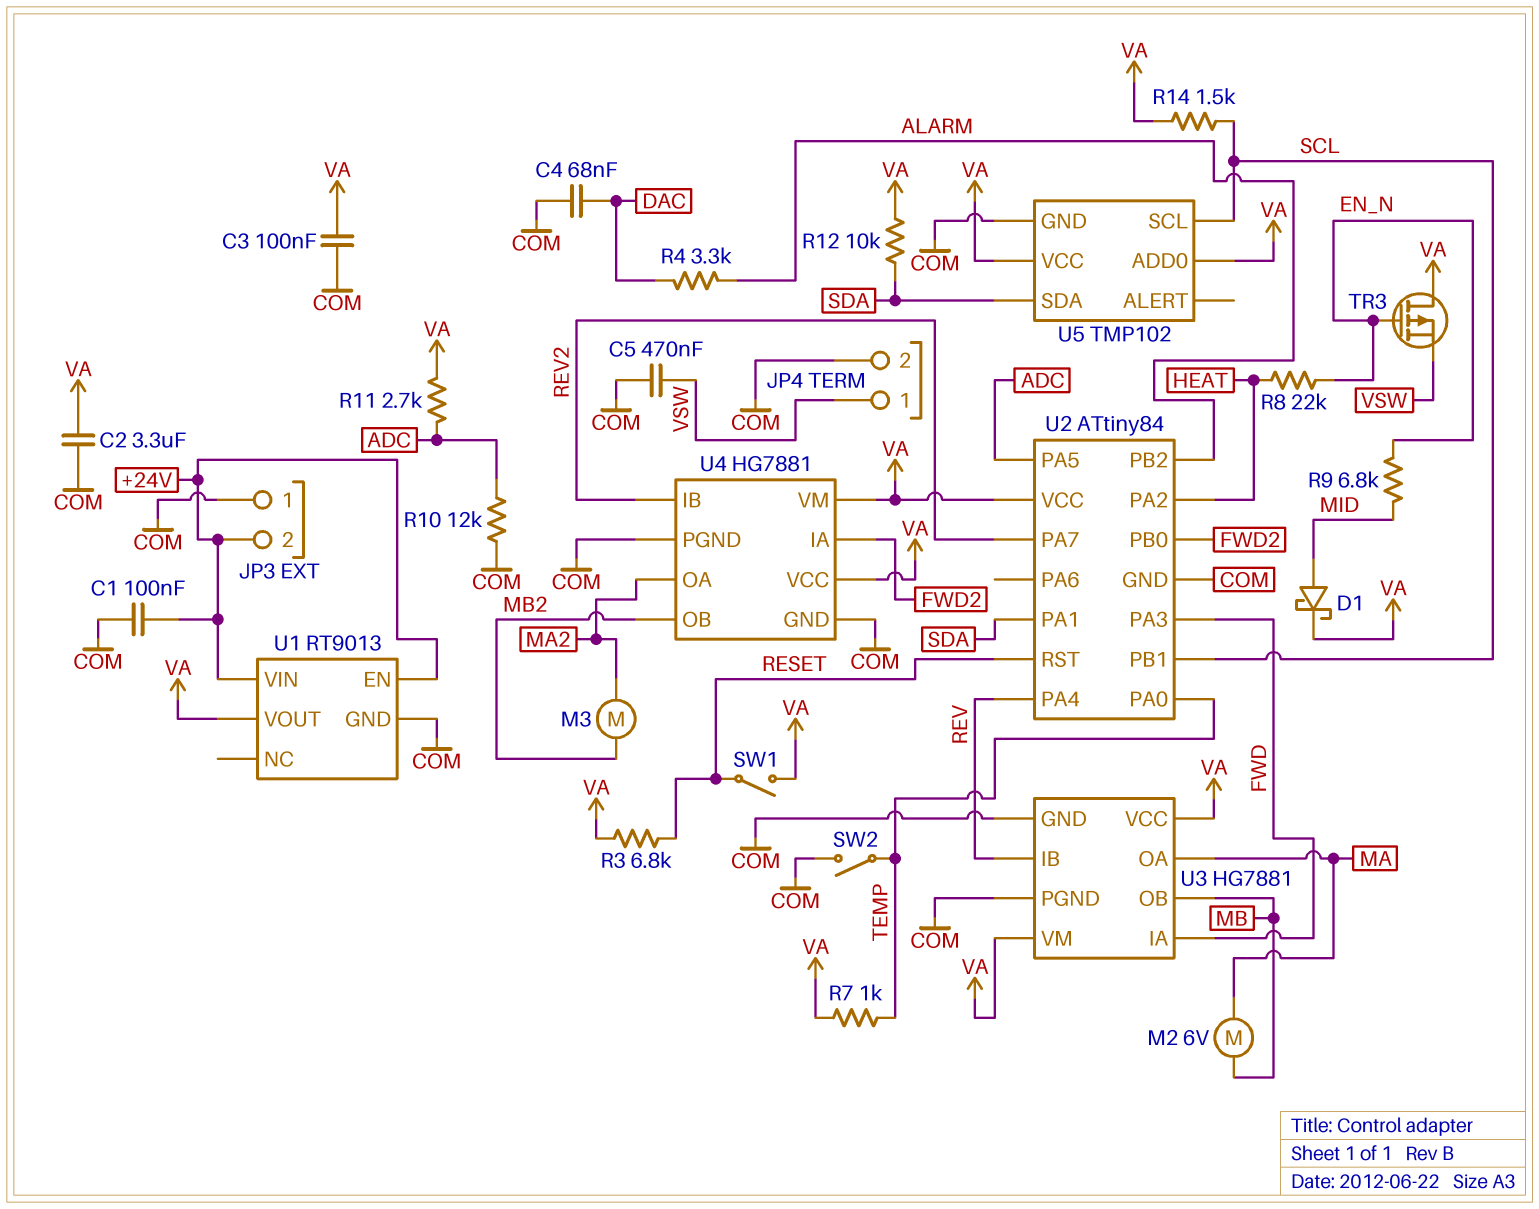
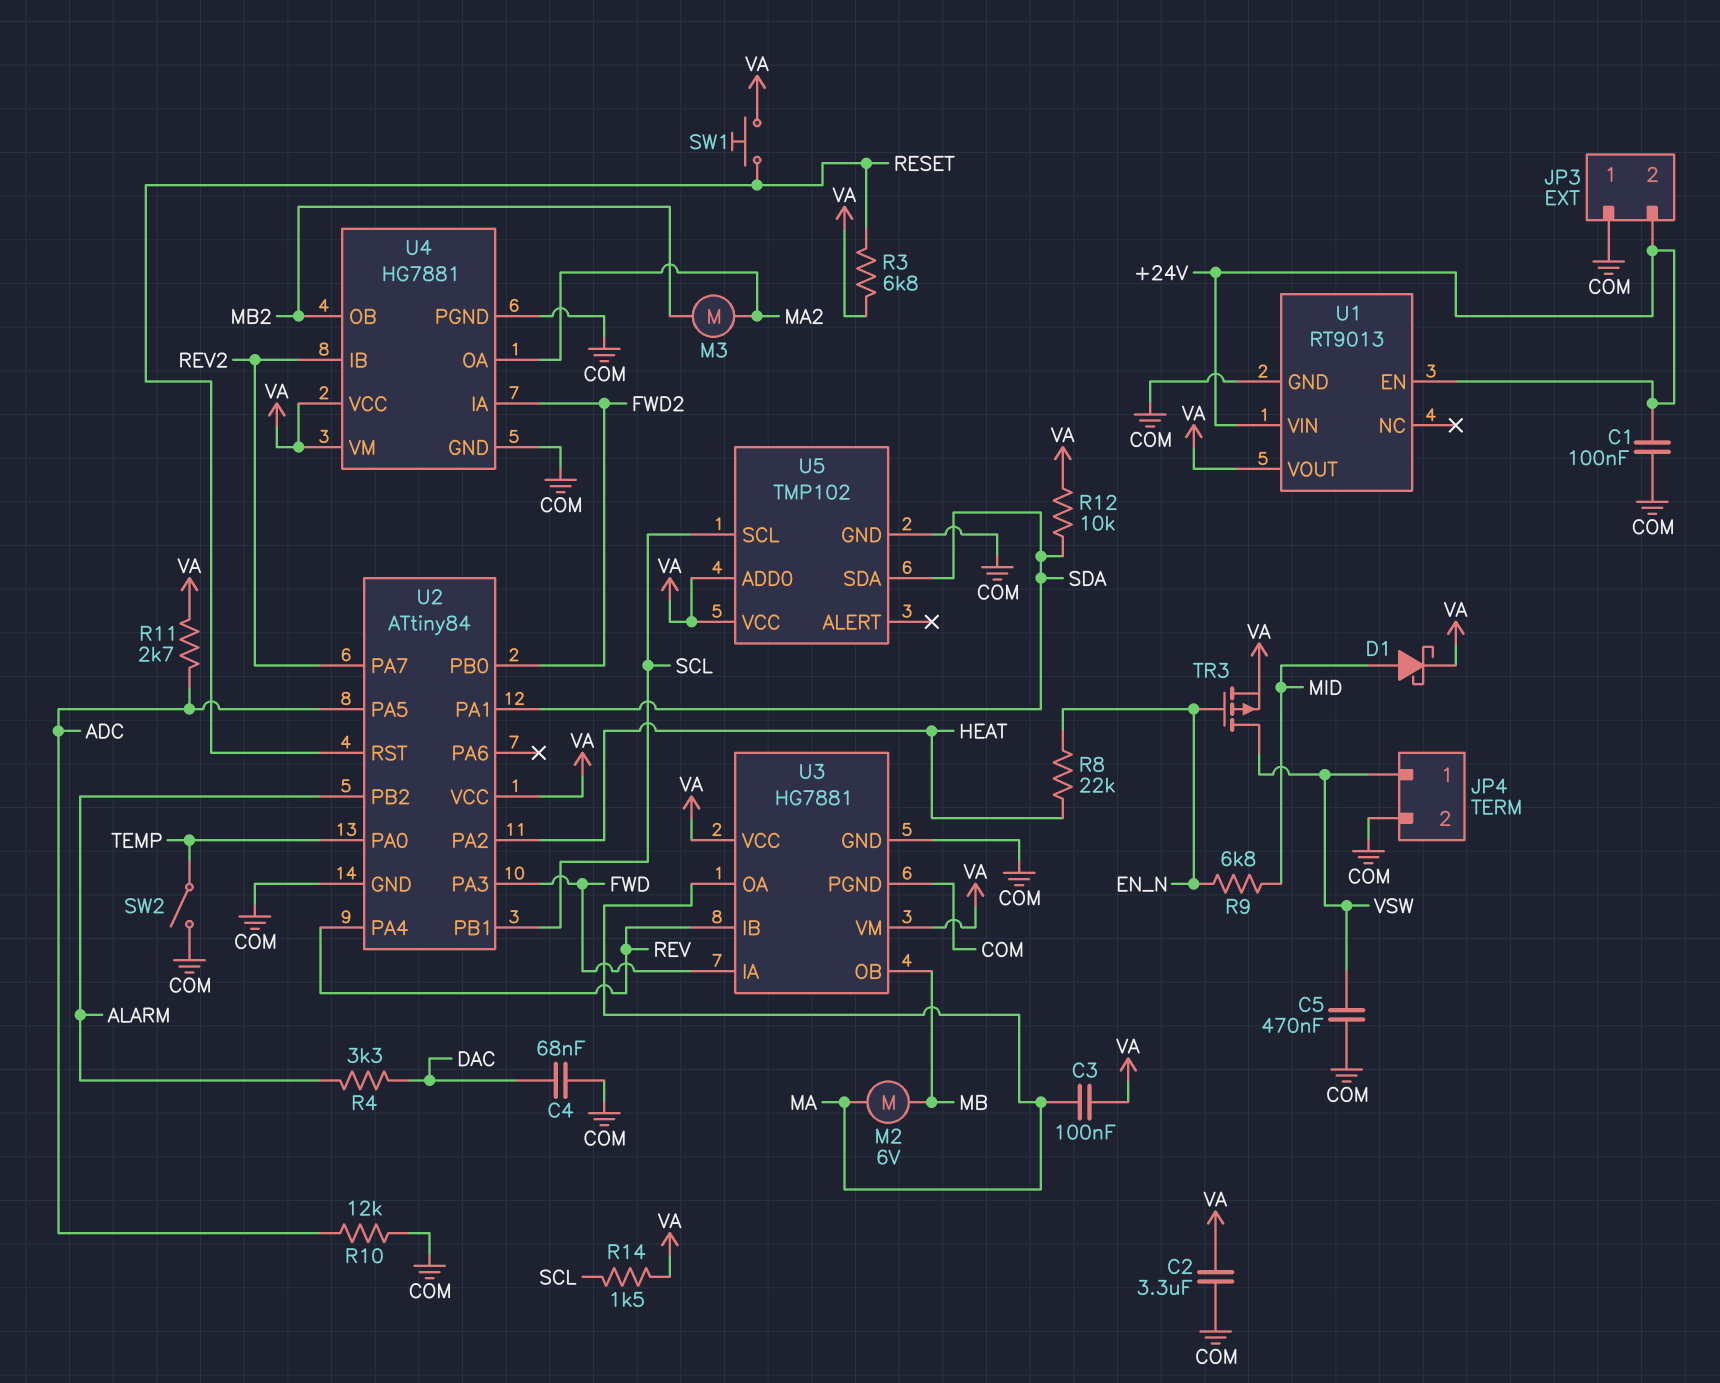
C3: 100nF (COM, VA) -> 100nF (MA, VA)
R7: 1k (TEMP, VA) -> none
SW1: switch (RESET, VA) -> button (RESET, VA)
TR3: PMOS (G EN_N, D VA, S VSW) -> PMOS (G EN_N, D VSW, S VA)

